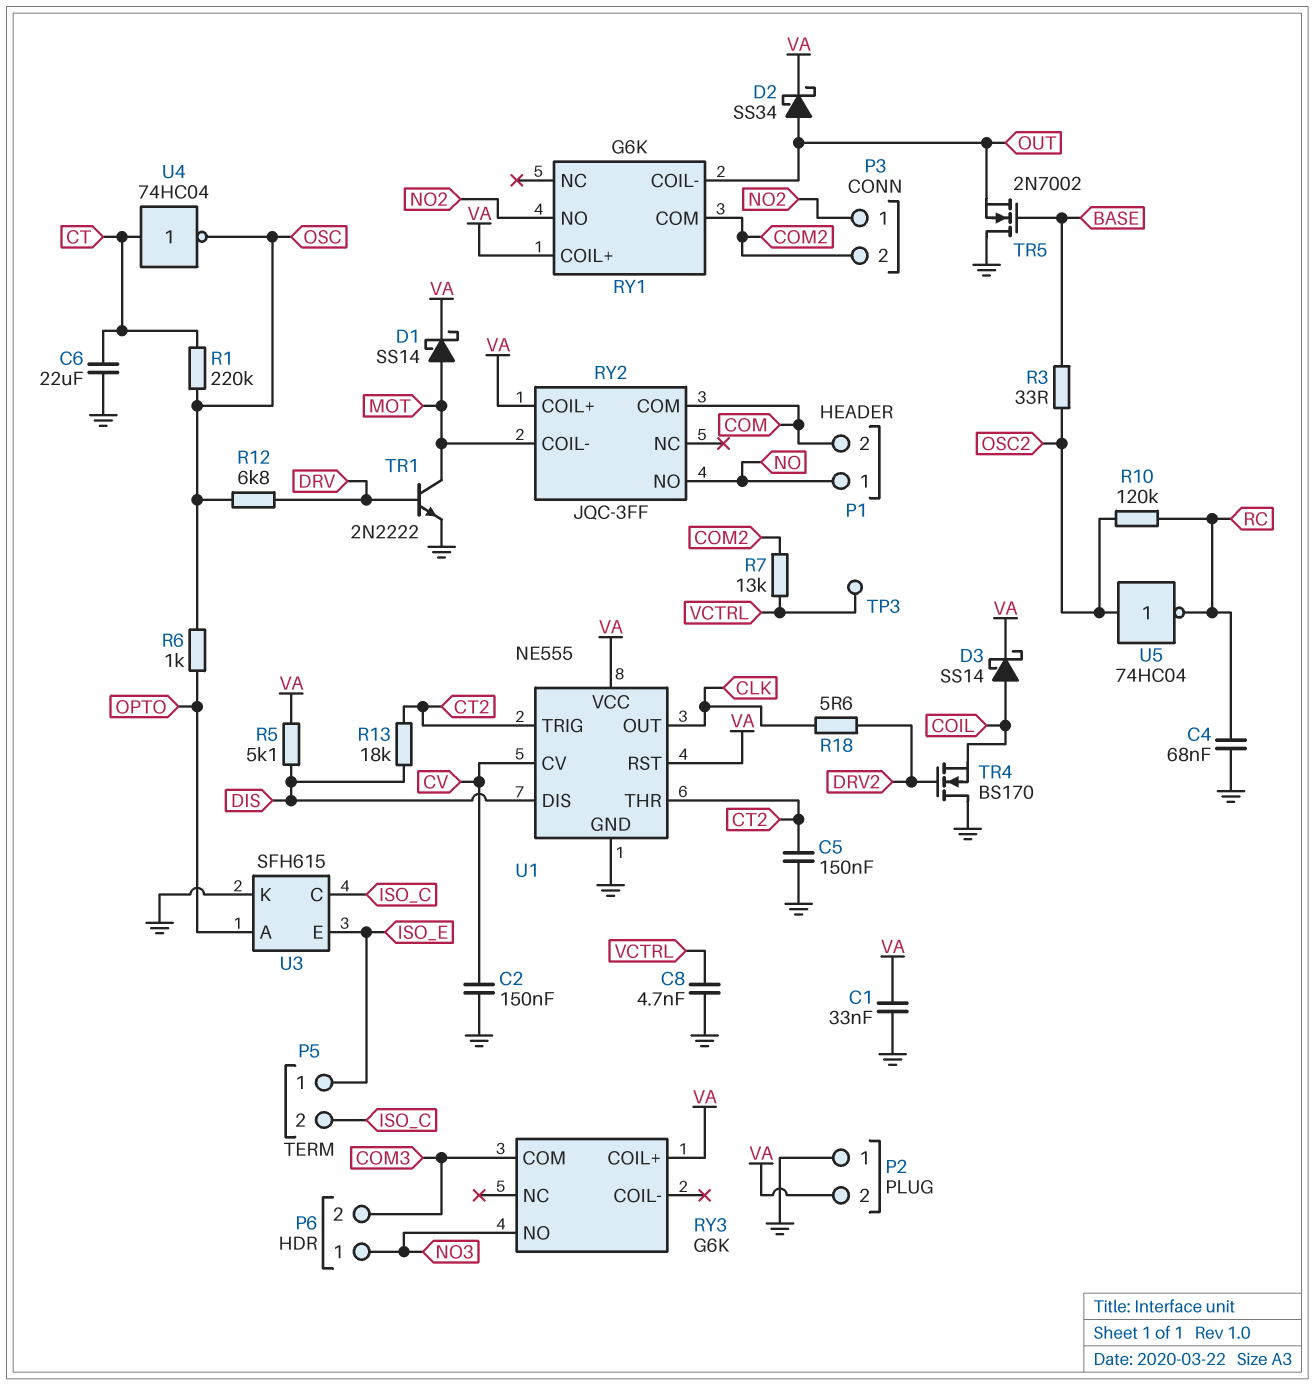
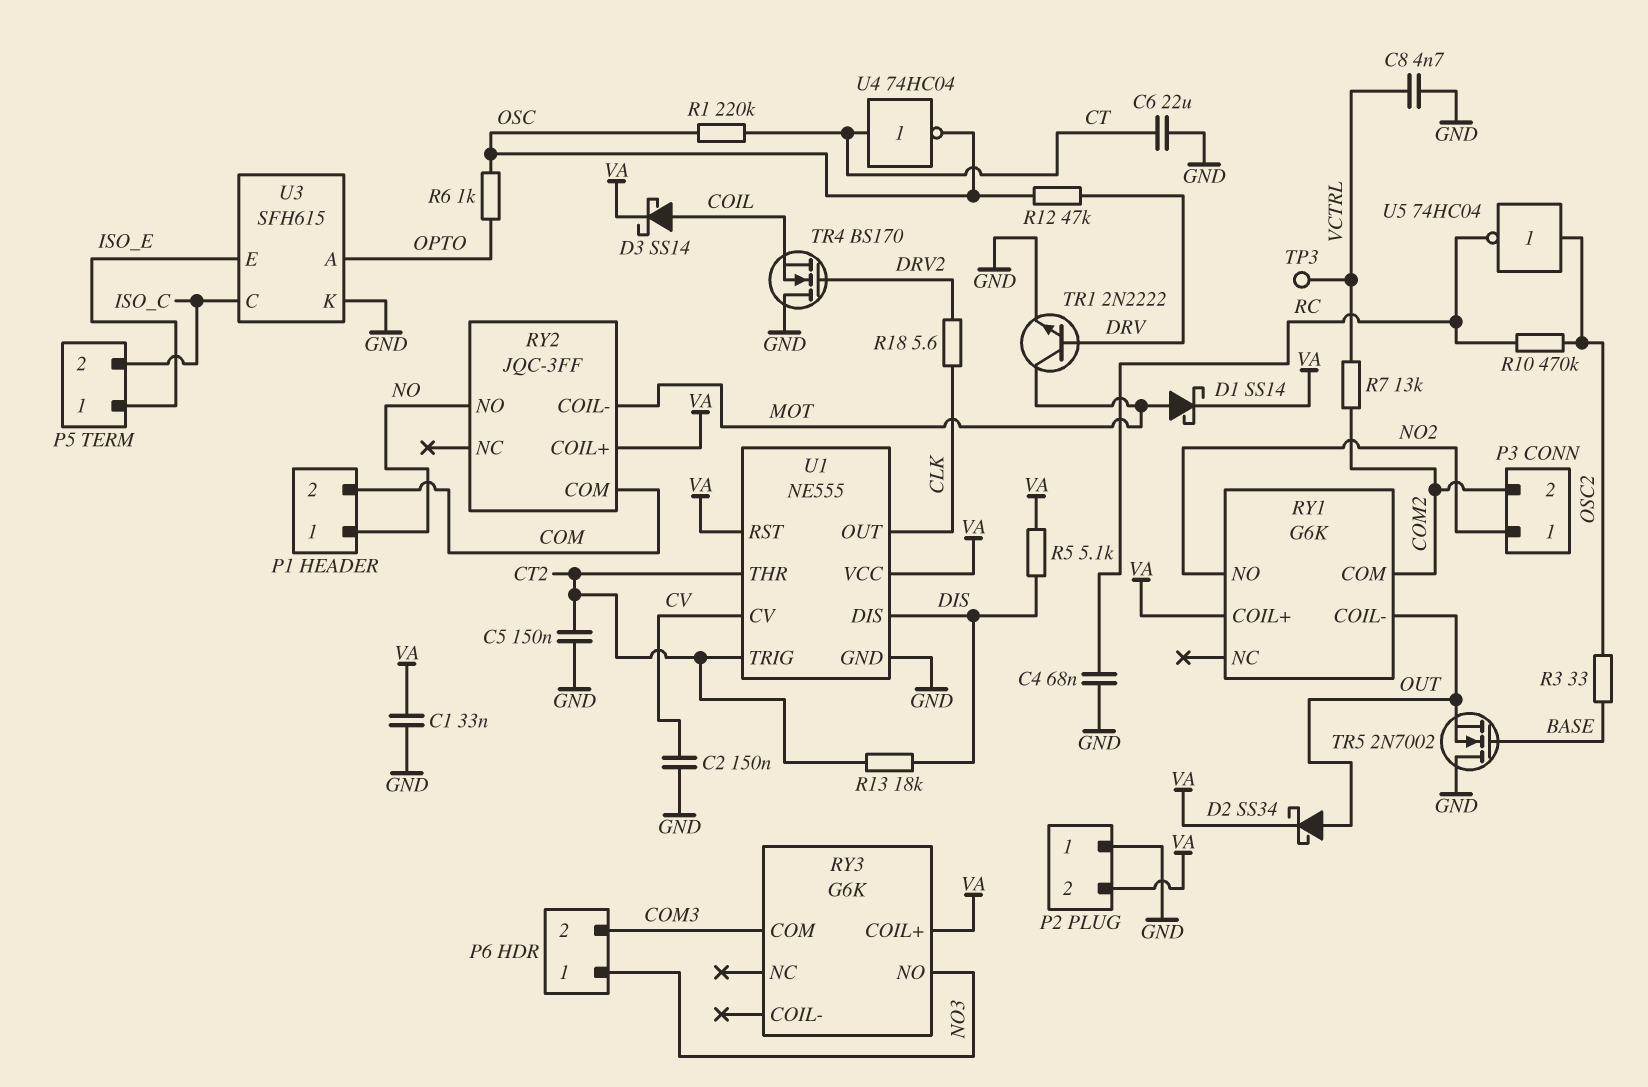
R10: 120k (OSC2, RC) -> 470k (OSC2, RC)
R12: 6.8k (DRV, OSC) -> 47k (DRV, OSC)

